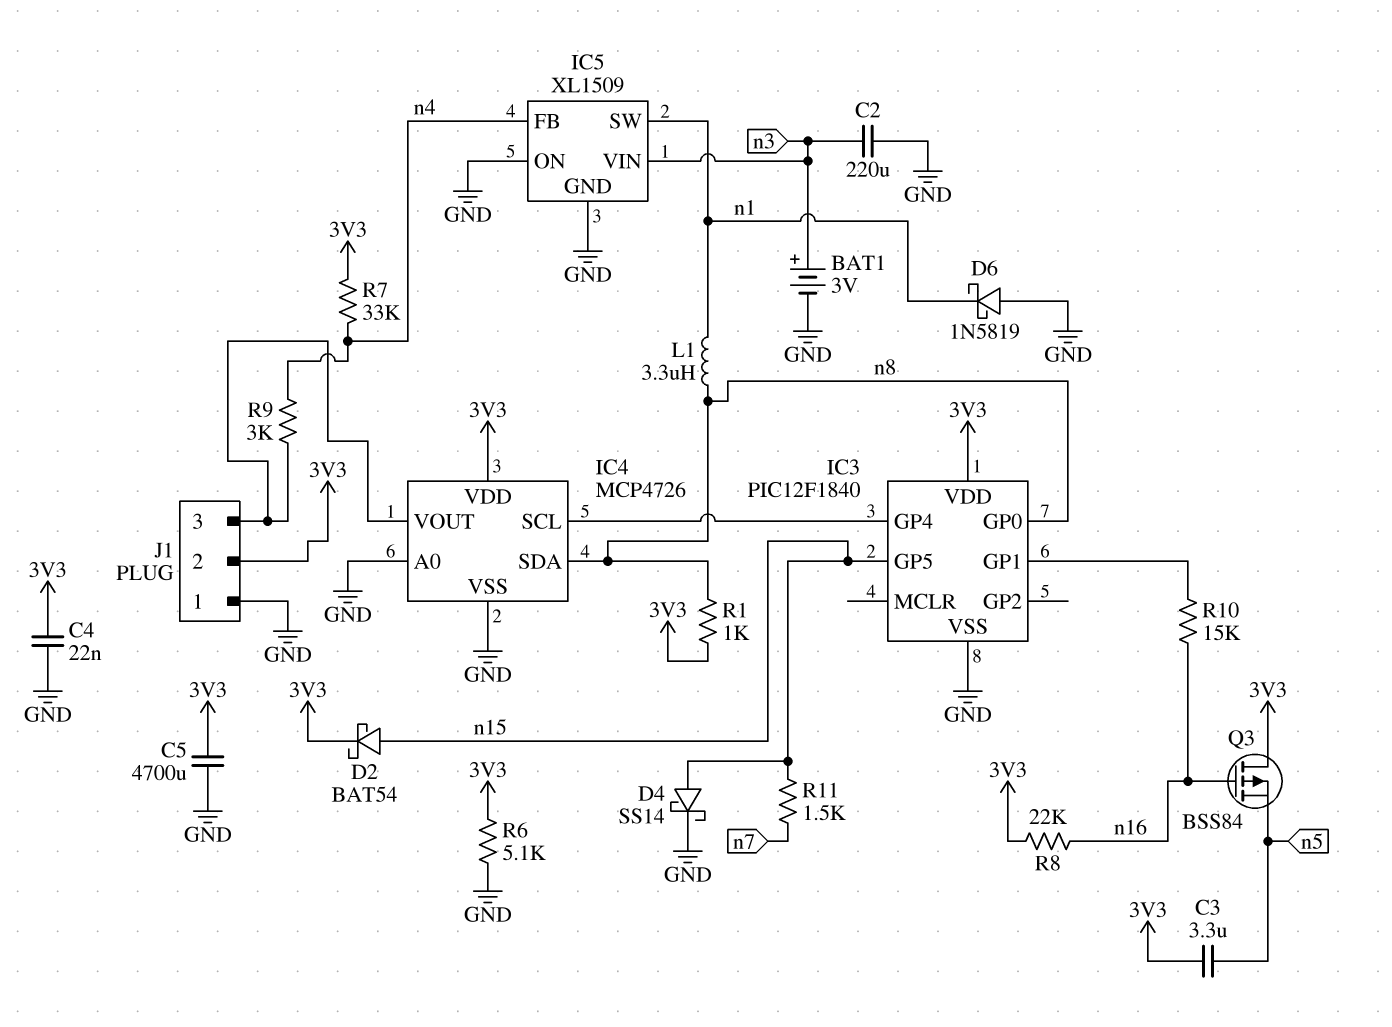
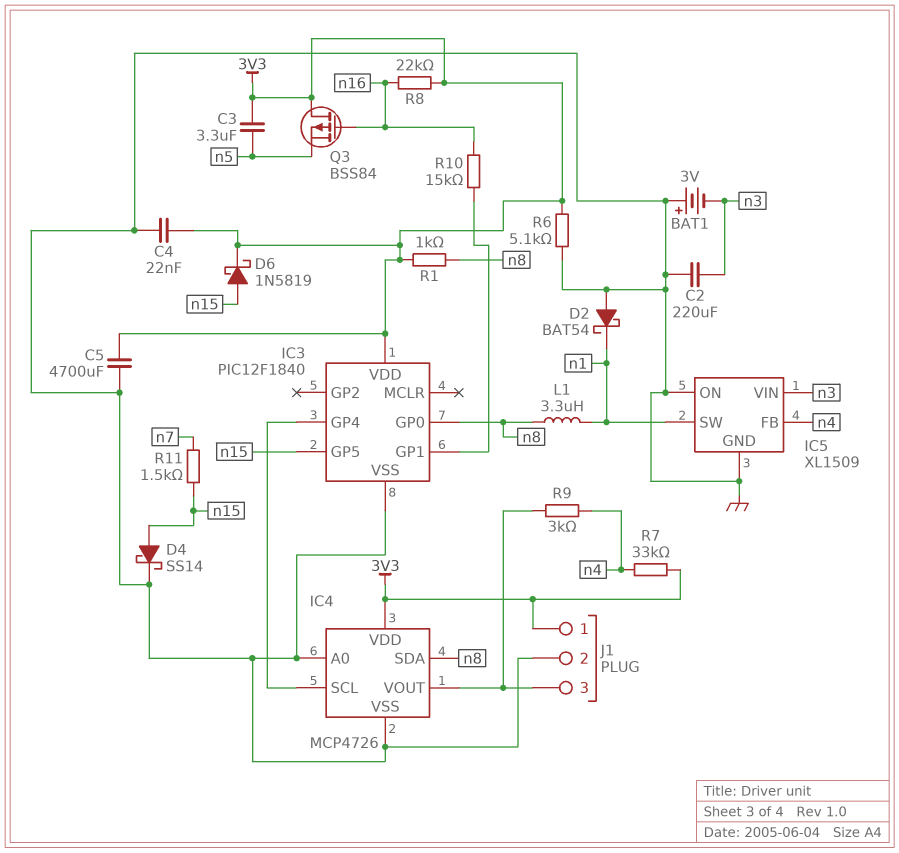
BAT1: 3V (plus n3, minus GND) -> 3V (plus GND, minus n3)
D2: schottky BAT54 (A n15, K 3V3) -> schottky BAT54 (A GND, K n1)
D6: schottky 1N5819 (A GND, K n1) -> schottky 1N5819 (A n15, K 3V3)
J1 pin 1: GND -> 3V3
J1 pin 2: 3V3 -> GND

